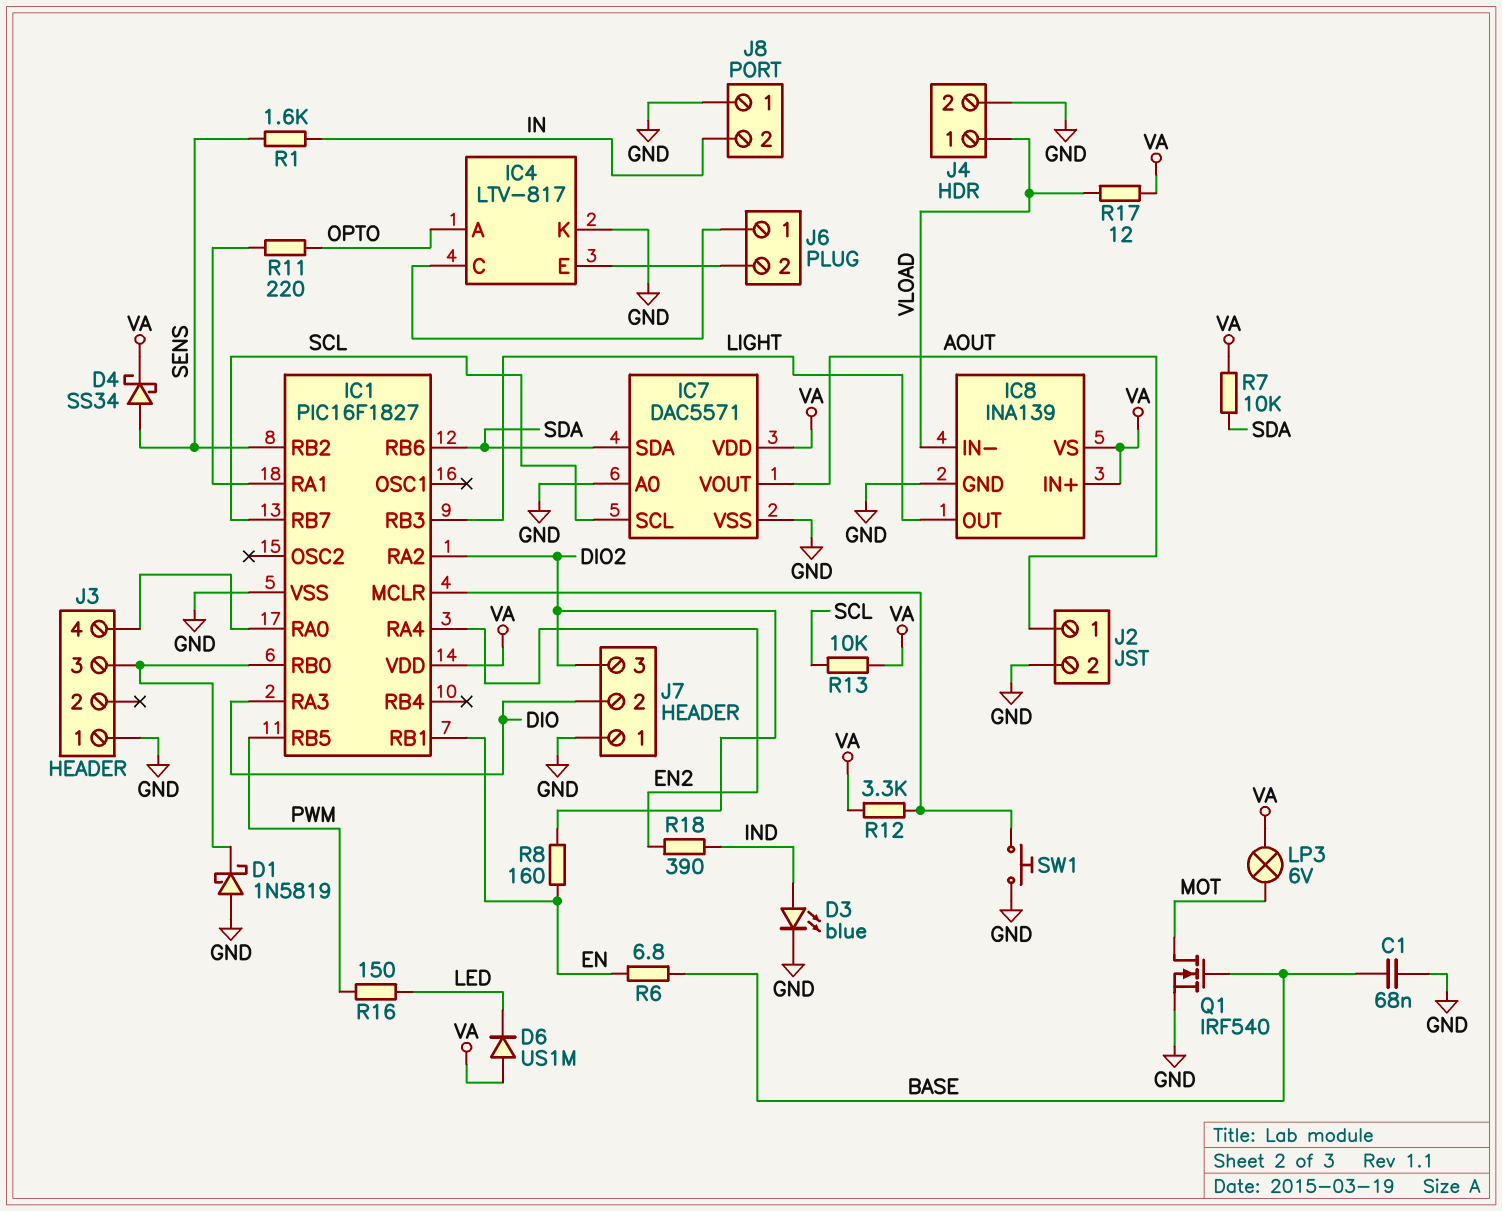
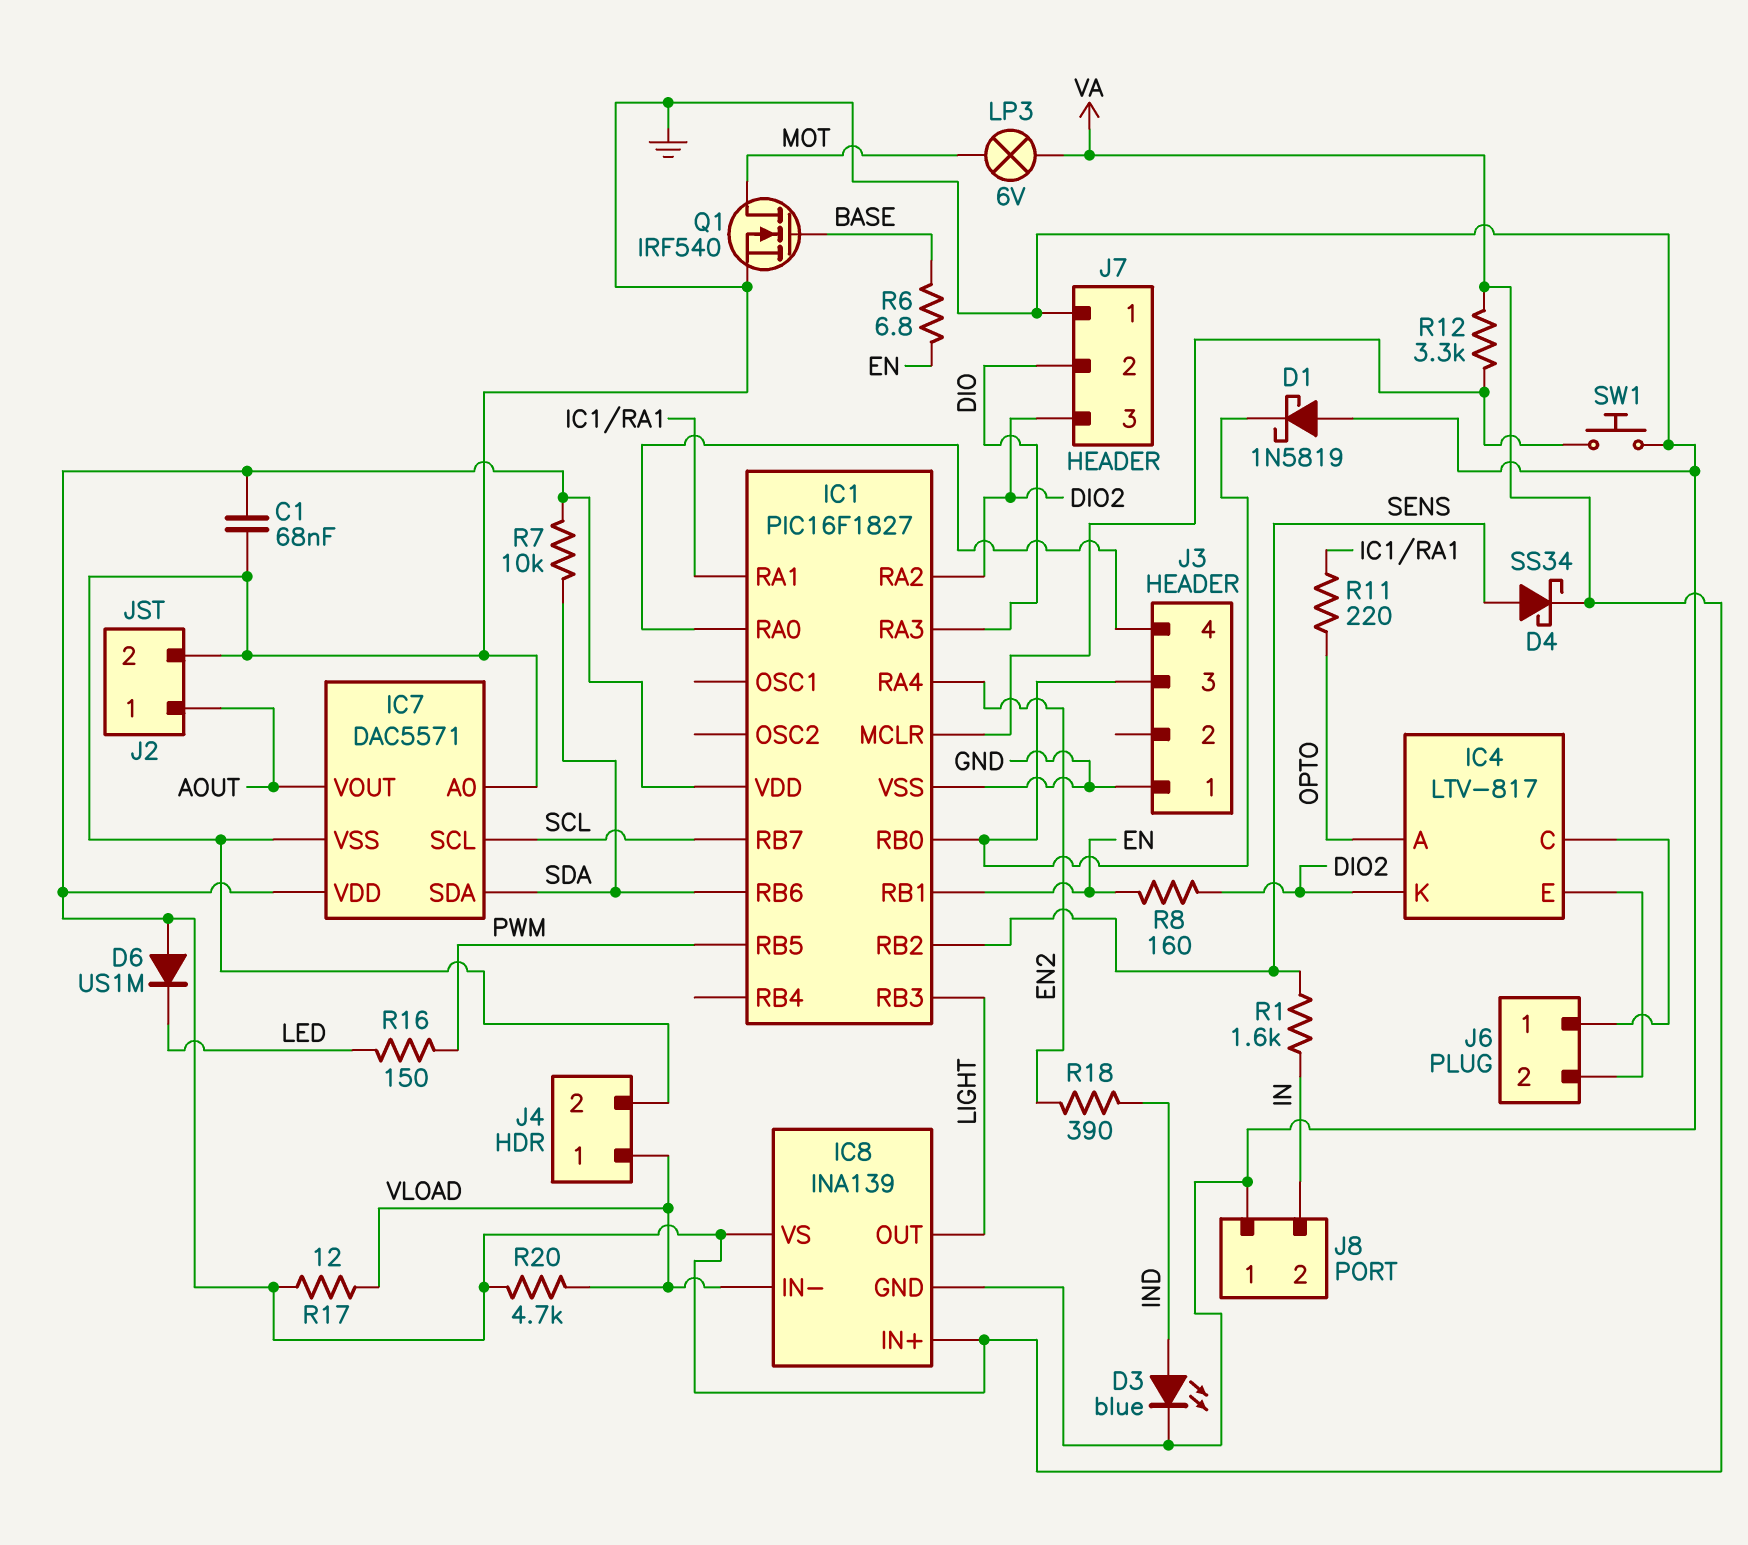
C1: 68nF (BASE, GND) -> 68nF (GND, VA)
IC4 pin K: GND -> DIO2
R13: 10k (SCL, VA) -> none
R20: none -> 4.7k (VA, VLOAD)

